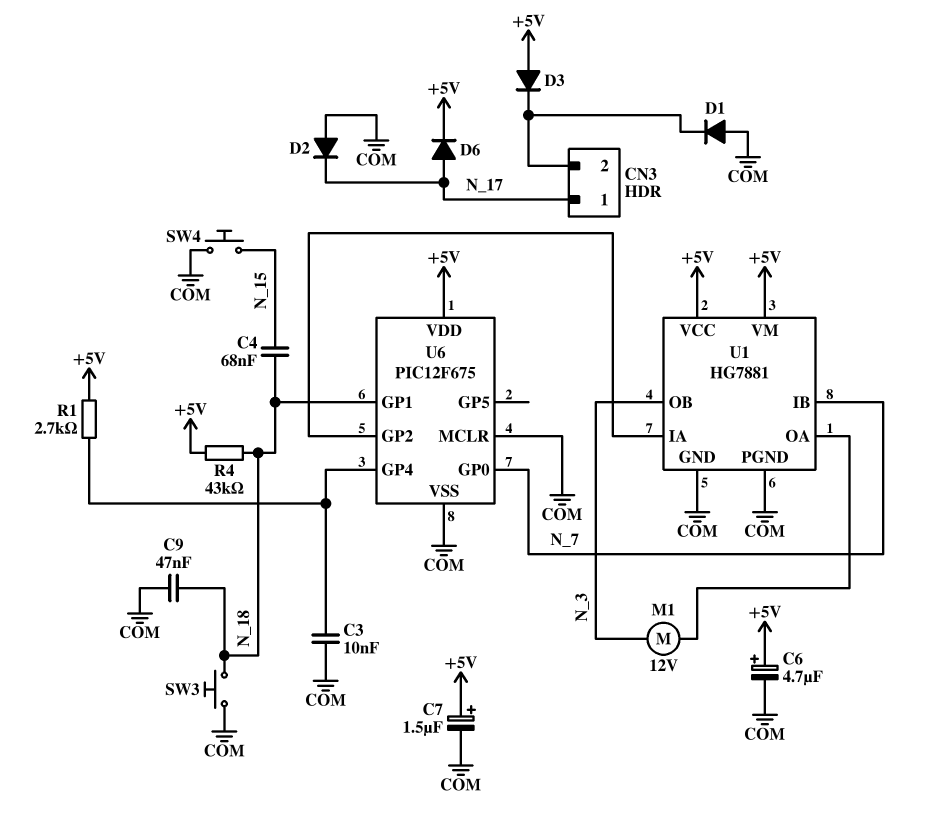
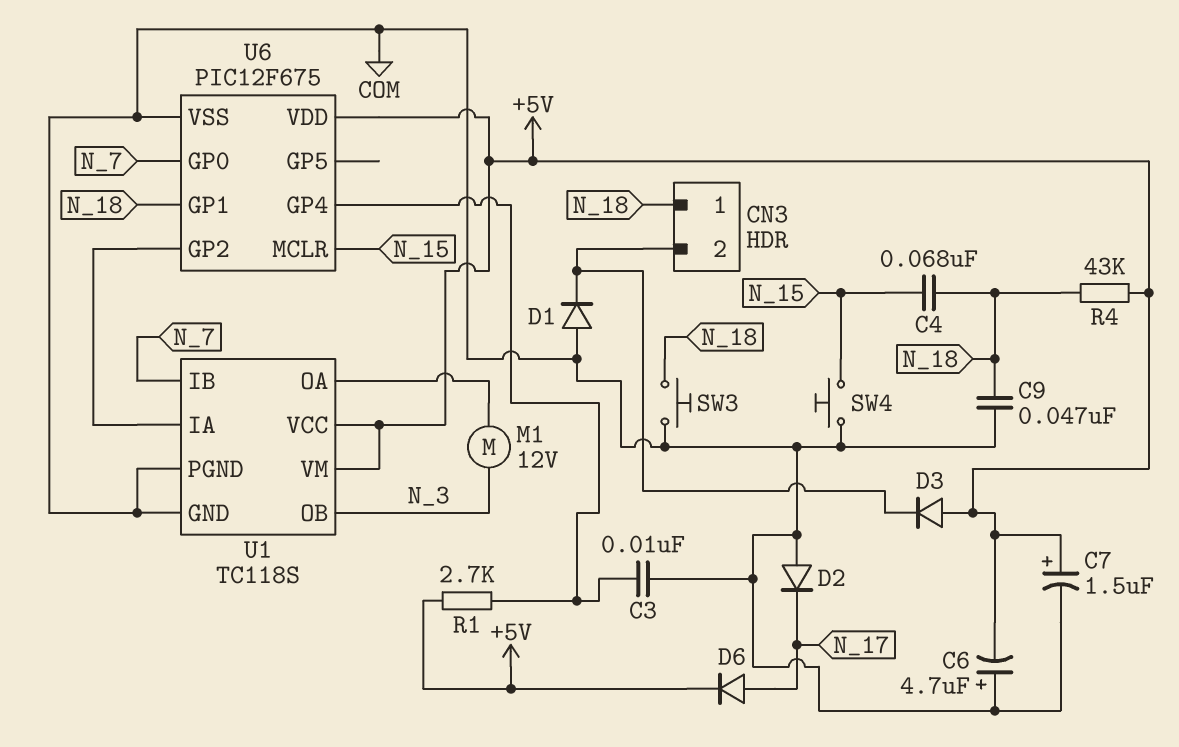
C6: 4.7uF (plus +5V, minus COM) -> 4.7uF (plus COM, minus +5V)
CN3 pin 1: N_17 -> N_18
U1: HG7881 -> TC118S
U6 pin MCLR: COM -> N_15

